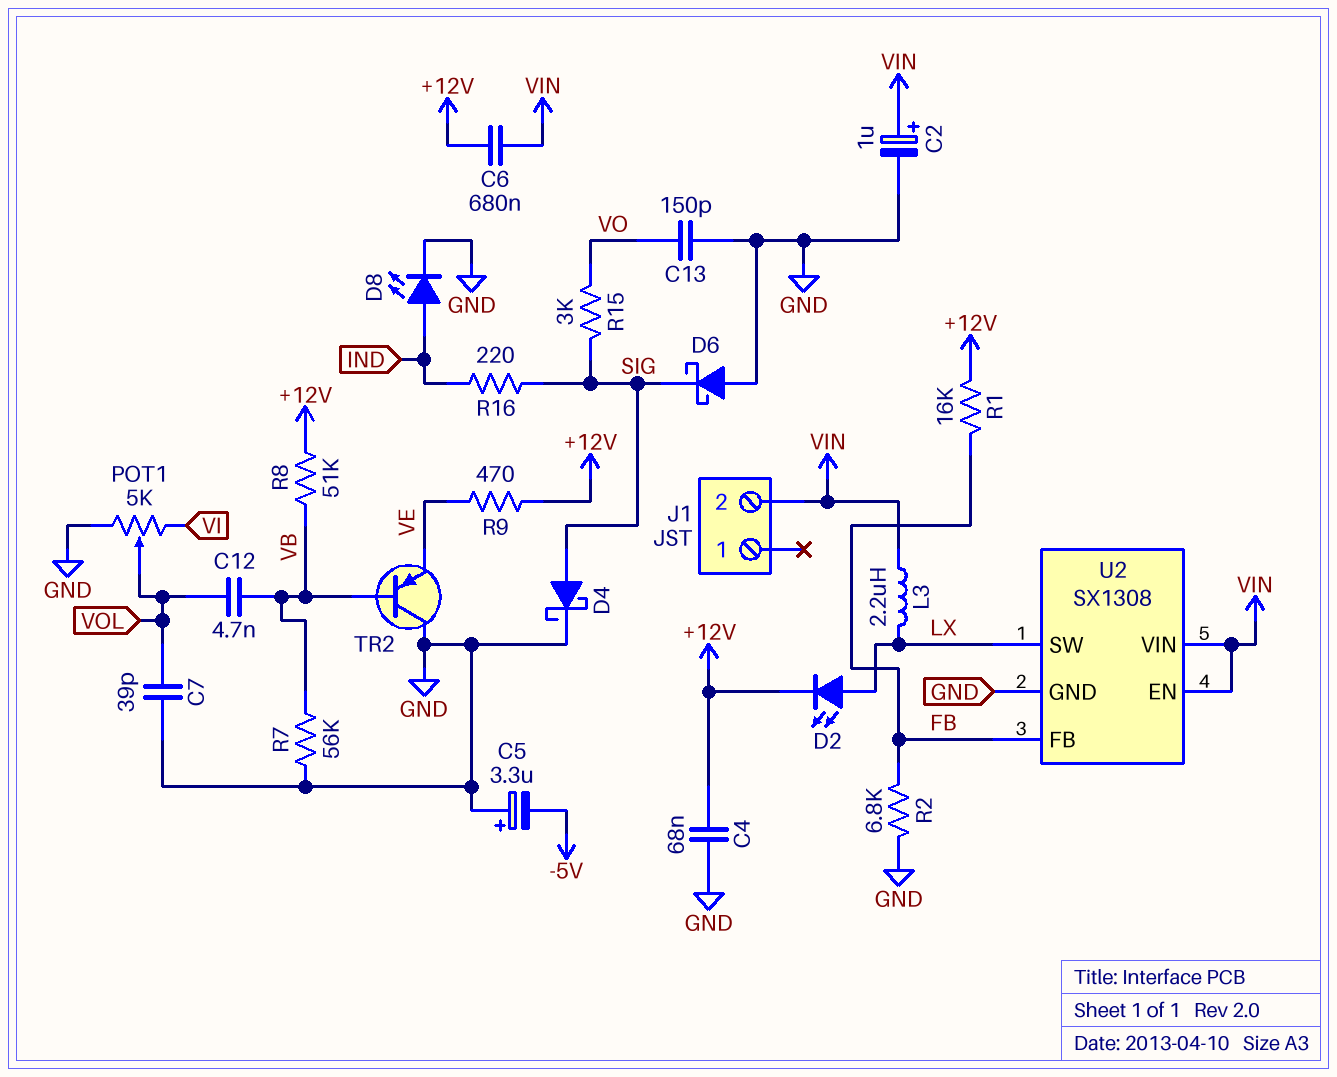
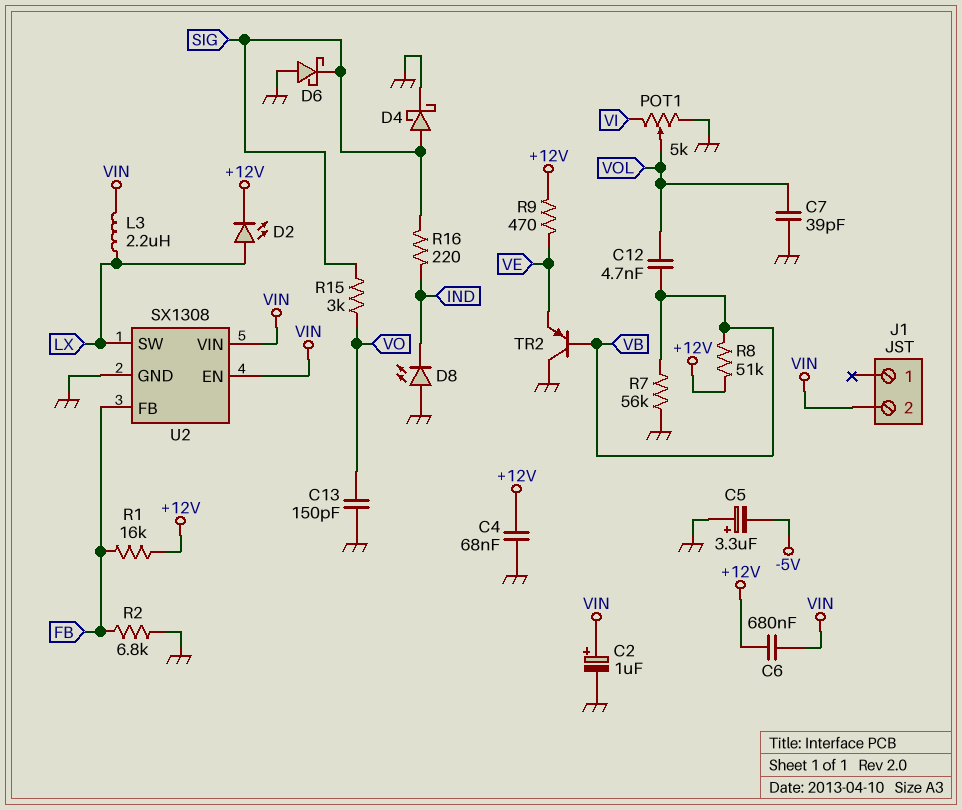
D8: LED (A IND, K GND) -> LED (A GND, K IND)

